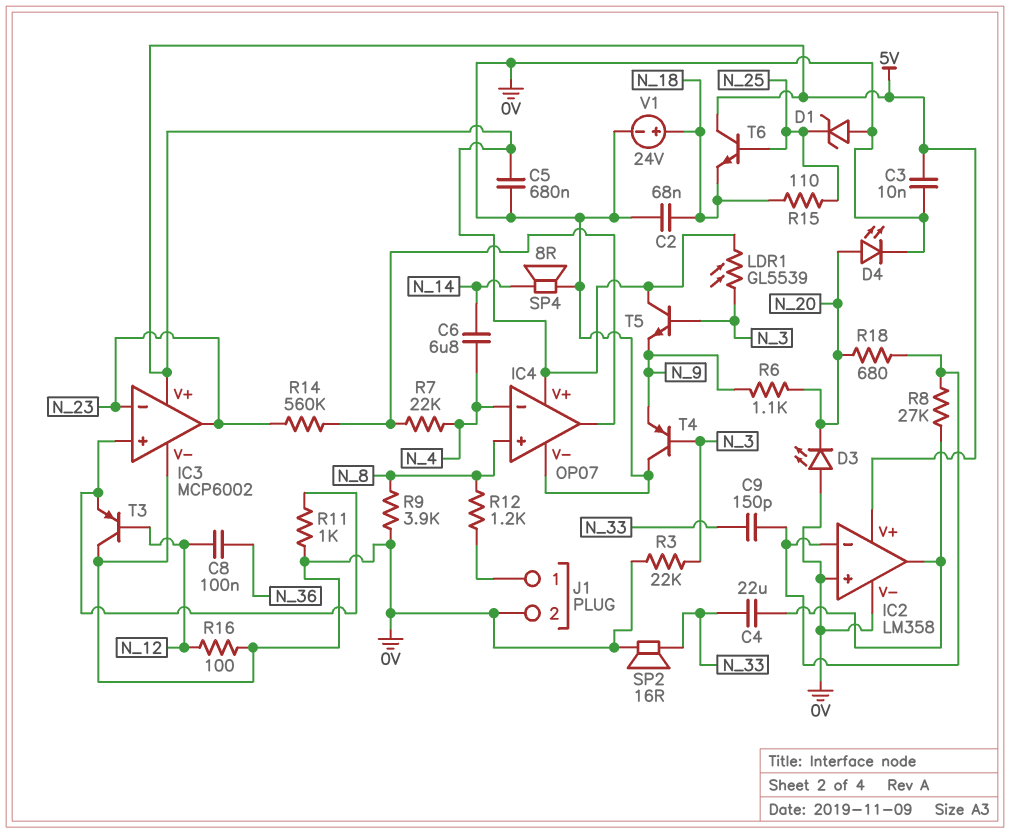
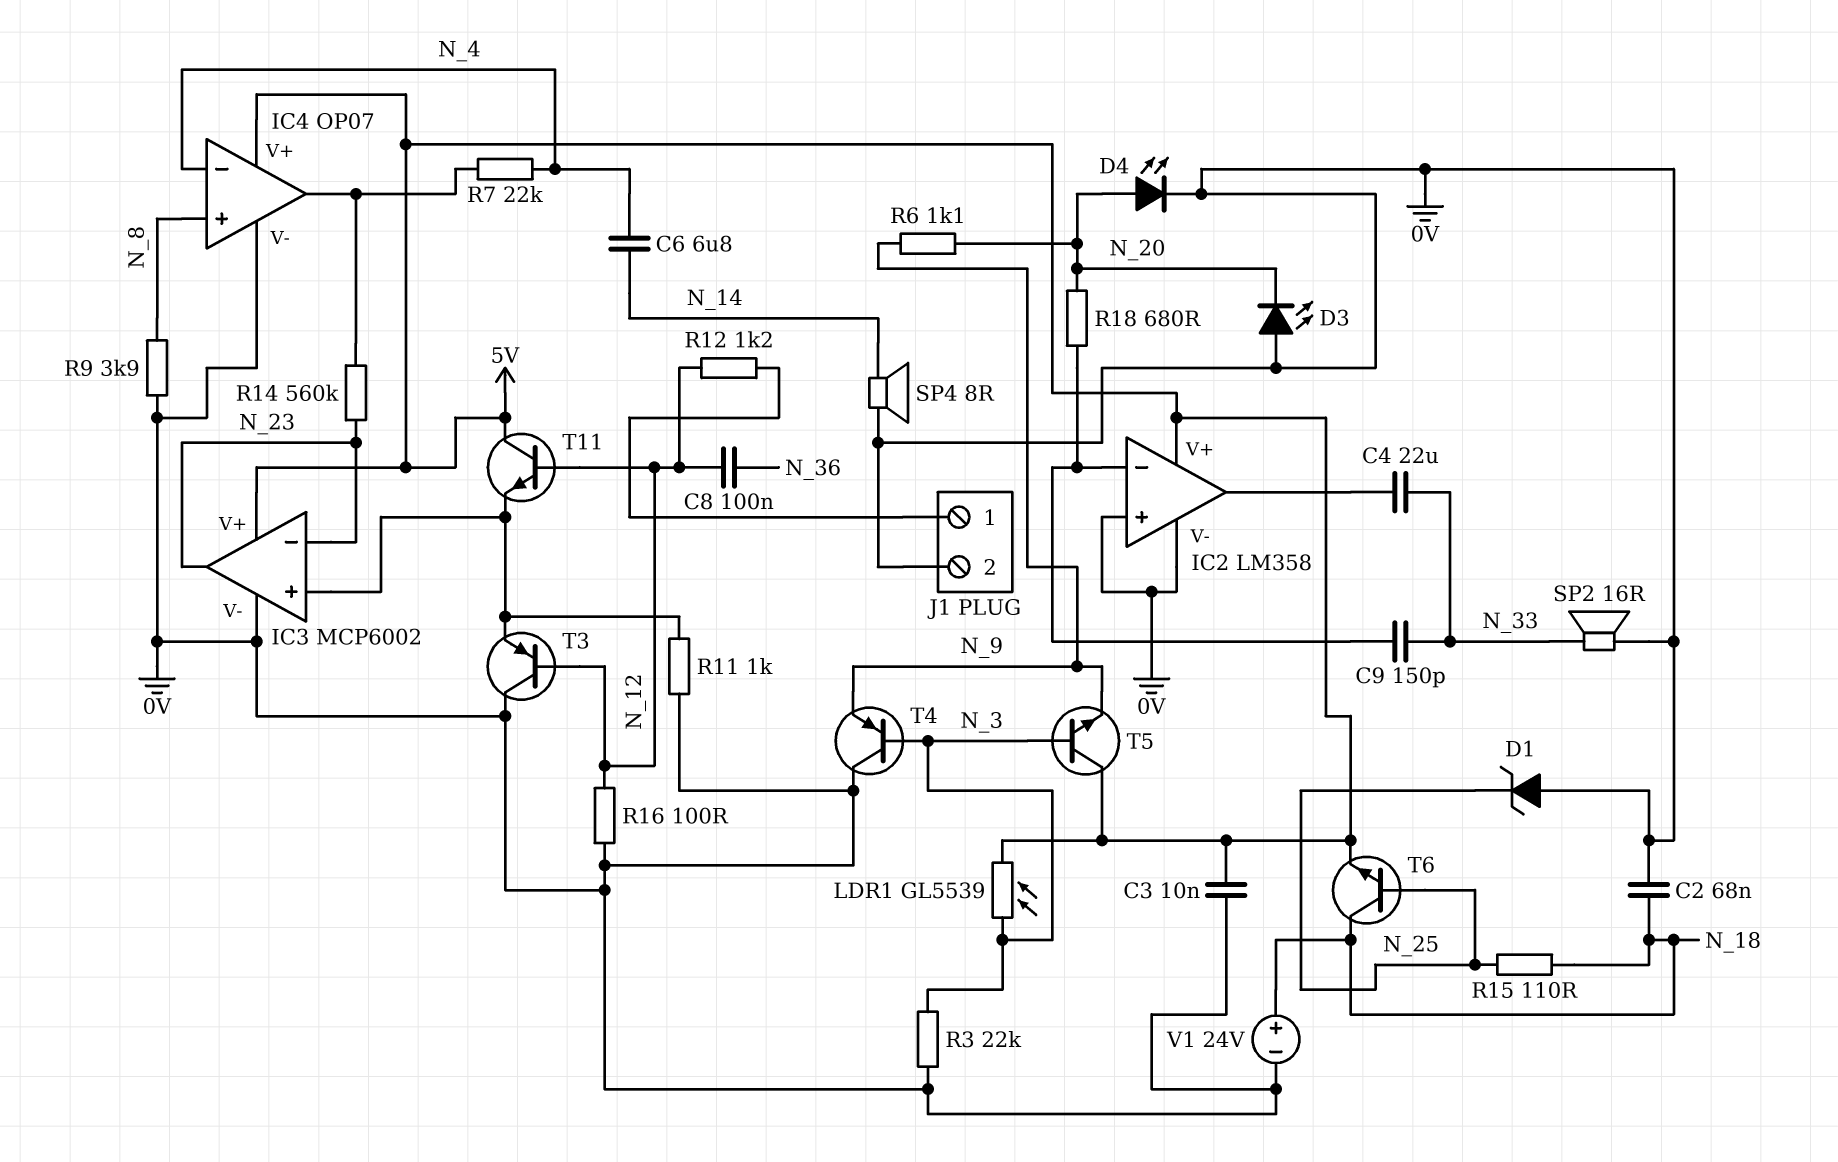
C5: 680nF (0V, 5V) -> none
R8: 27k (IC2/in-, IC2/out) -> none
R12: 1.2k (J1/1, N_8) -> 1.2k (J1/1, N_12)
T6: NPN (B N_25, C 5V, E N_18) -> NPN (B N_25, C N_18, E 5V)
T11: none -> NPN (B N_12, C 5V, E IC3/in+)

